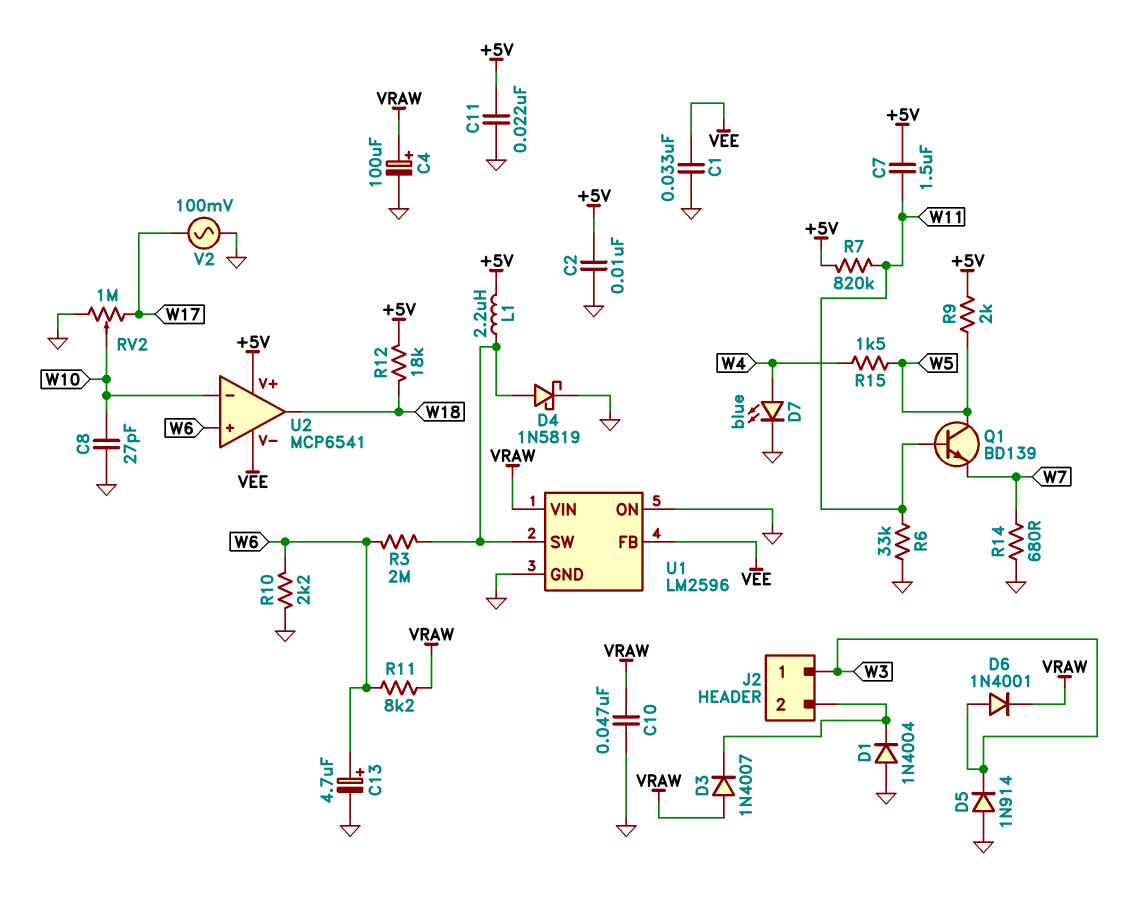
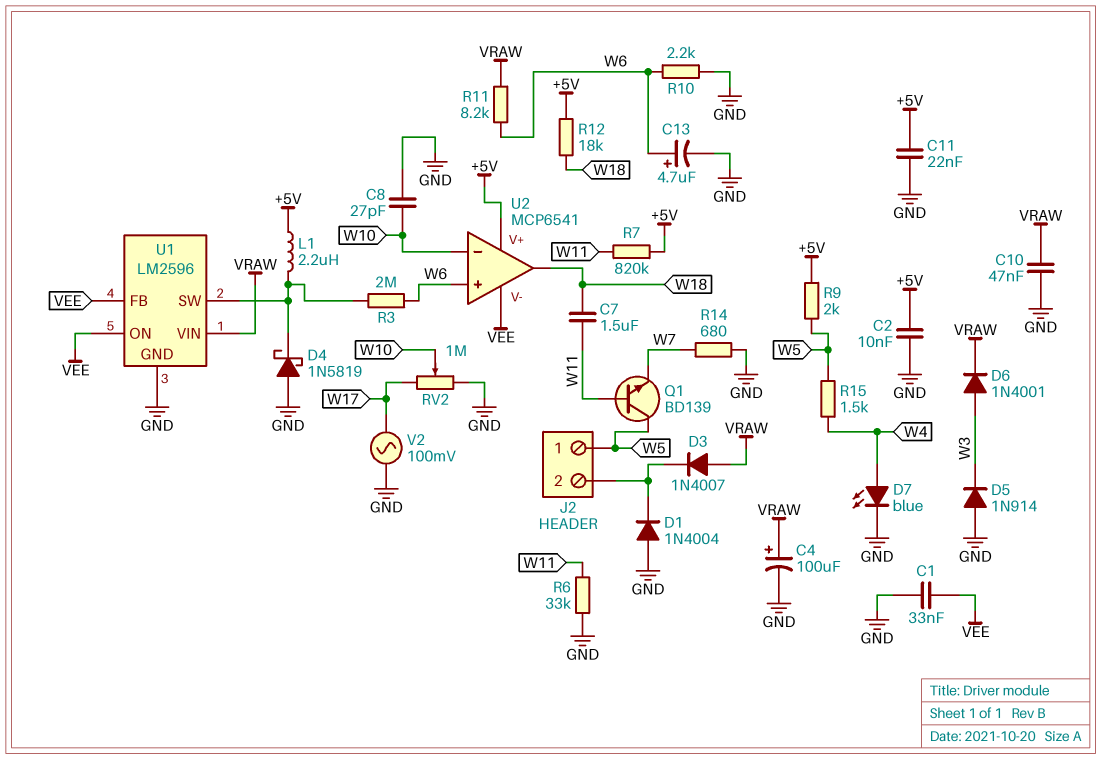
C7: 1.5uF (+5V, W11) -> 1.5uF (W11, W18)
D4: schottky 1N5819 (A U1/SW, K GND) -> schottky 1N5819 (A GND, K U1/SW)
J2 pin 1: W3 -> W5
U1 pin ON: GND -> VEE

